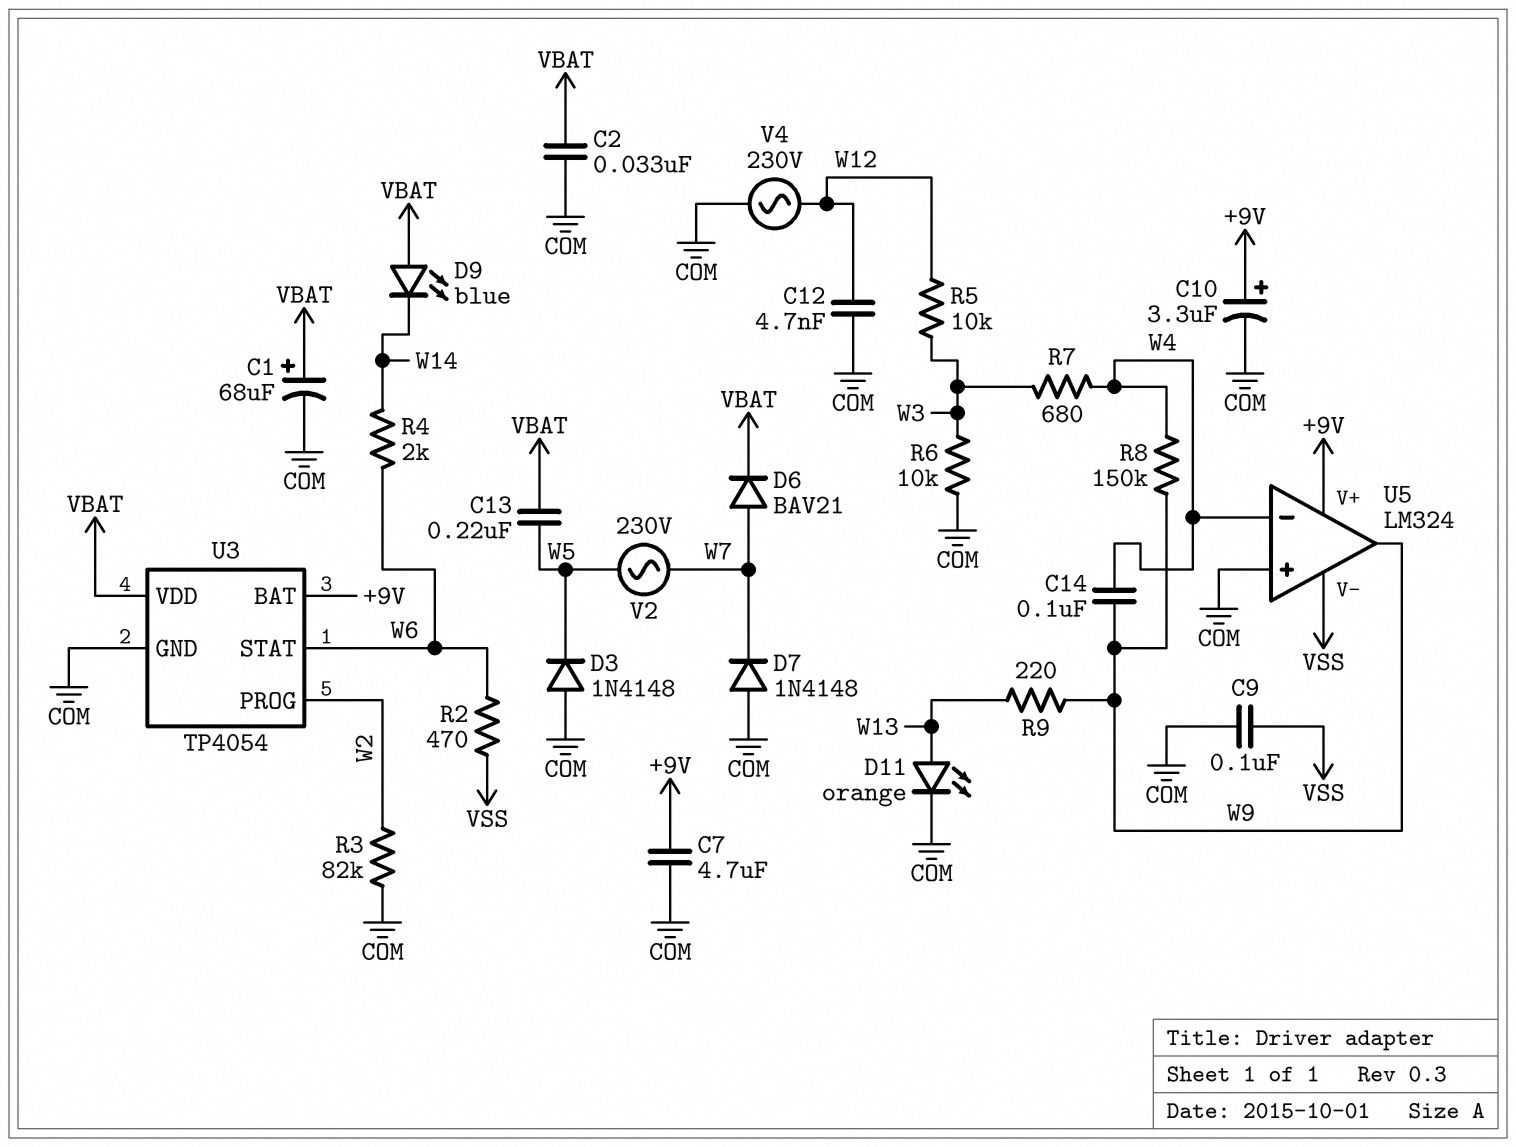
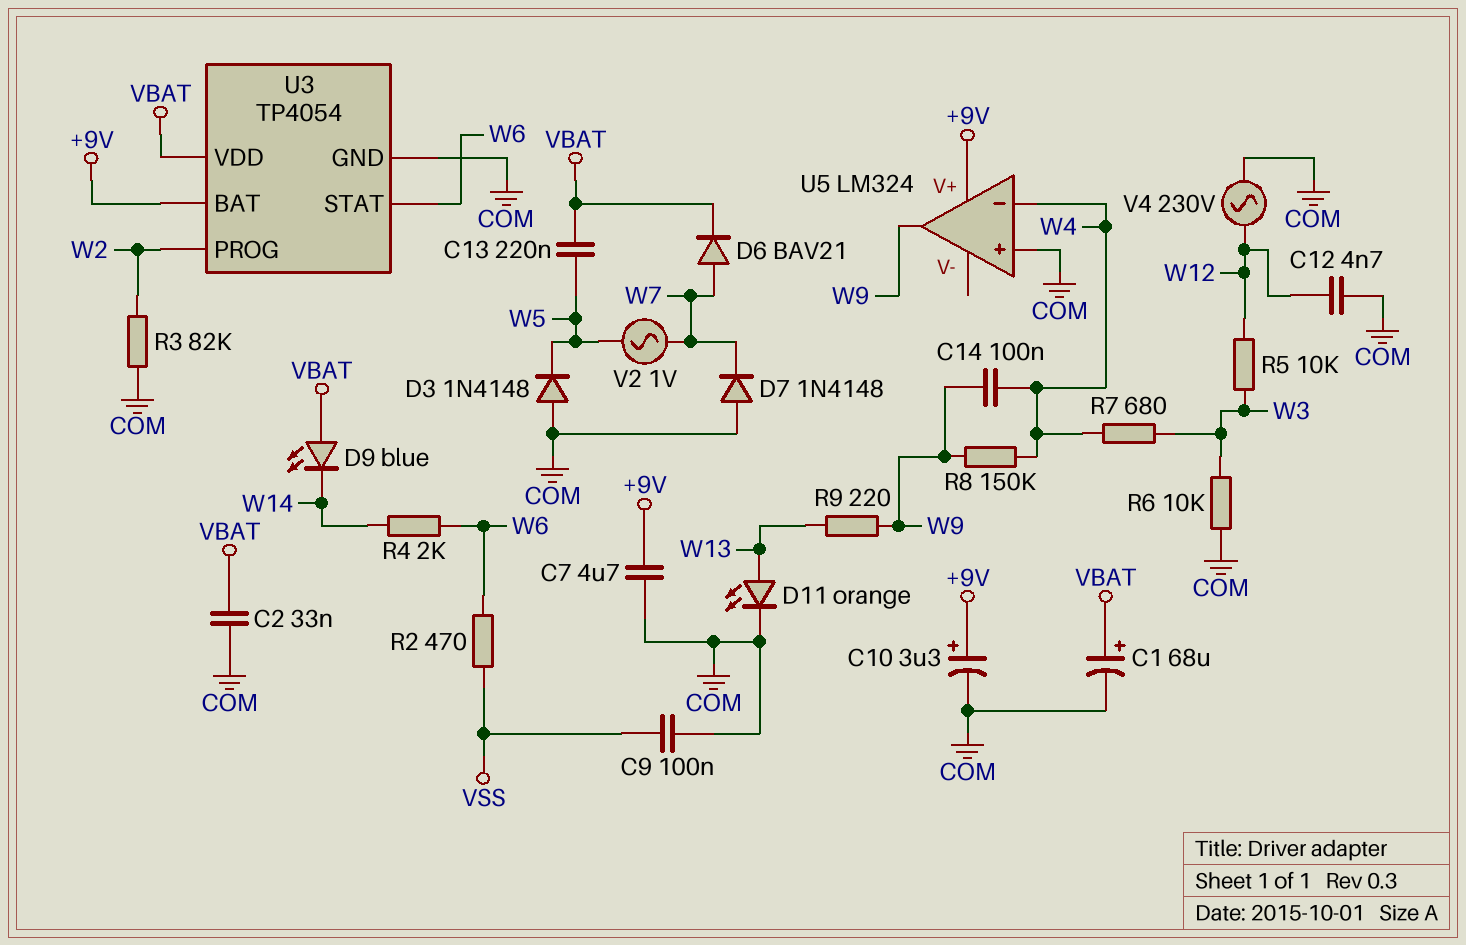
U5 pin V-: VSS -> none
V2: AC 230V (W5, W7) -> AC 1V (W5, W7)

